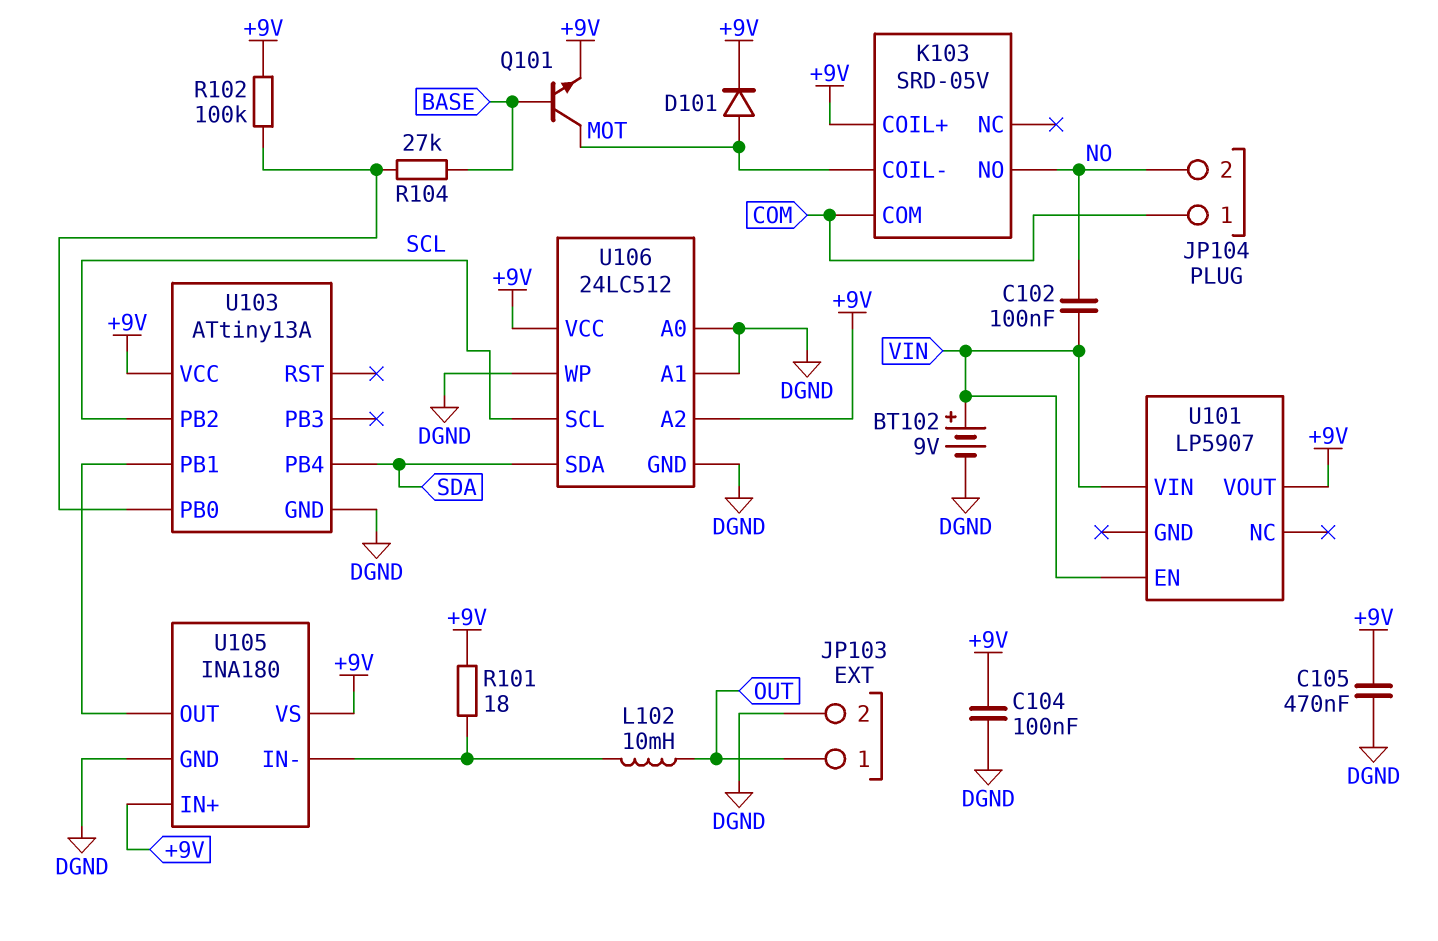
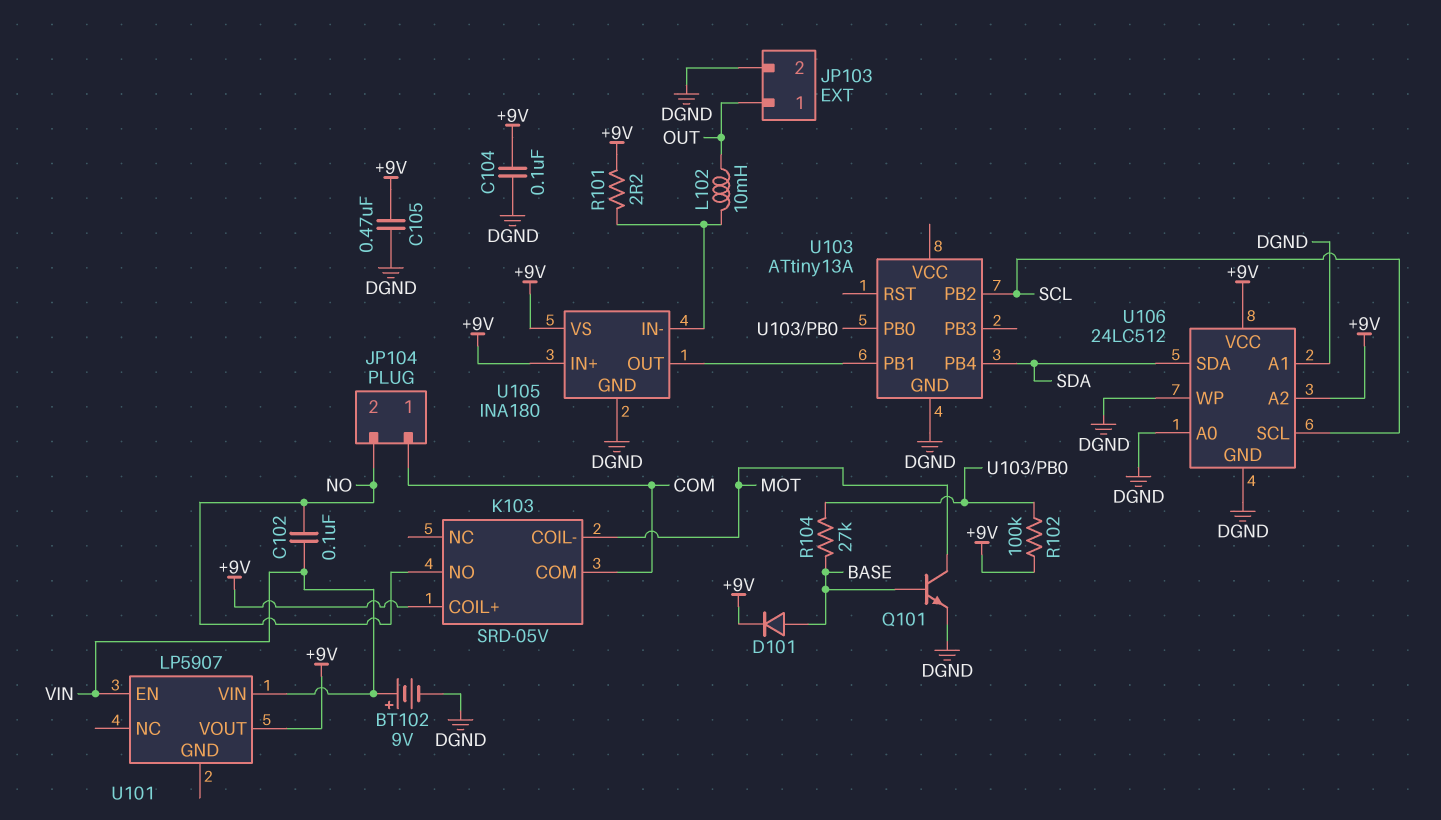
D101: diode (A MOT, K +9V) -> diode (A BASE, K +9V)
Q101: NPN (B BASE, C MOT, E +9V) -> NPN (B BASE, C MOT, E DGND)
R101: 18 (+9V, U105/IN-) -> 2.2 (+9V, U105/IN-)
U103 pin VCC: +9V -> none

